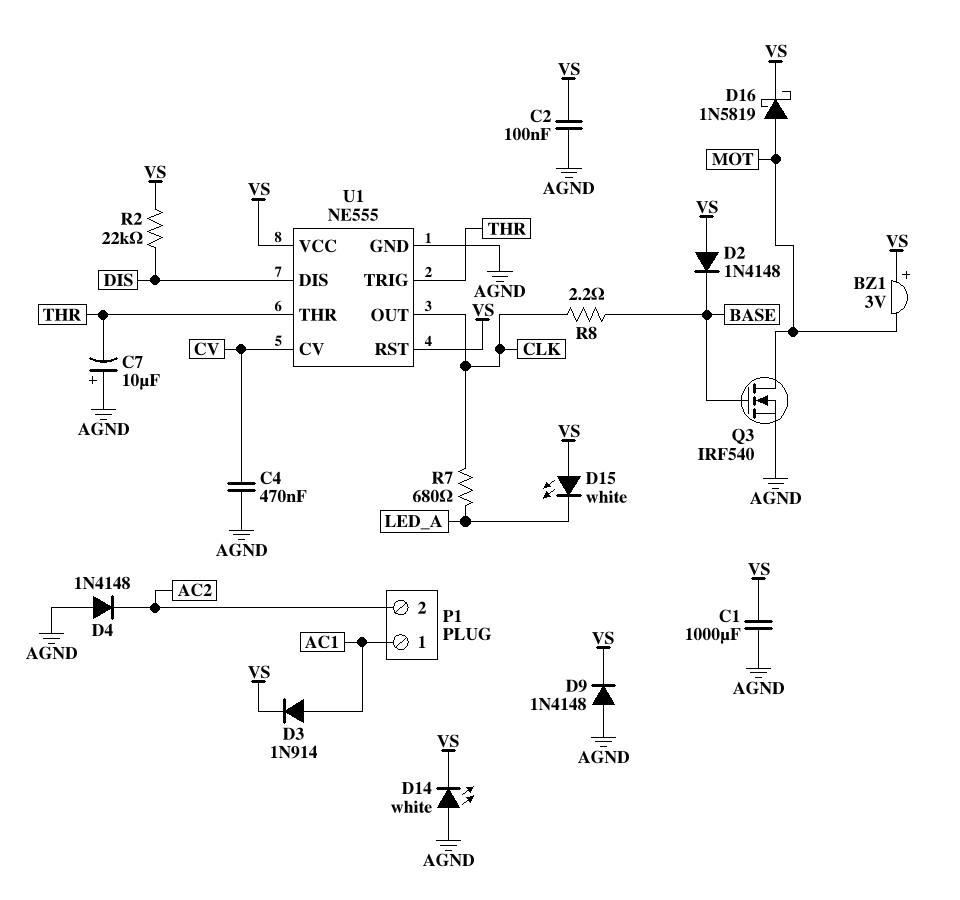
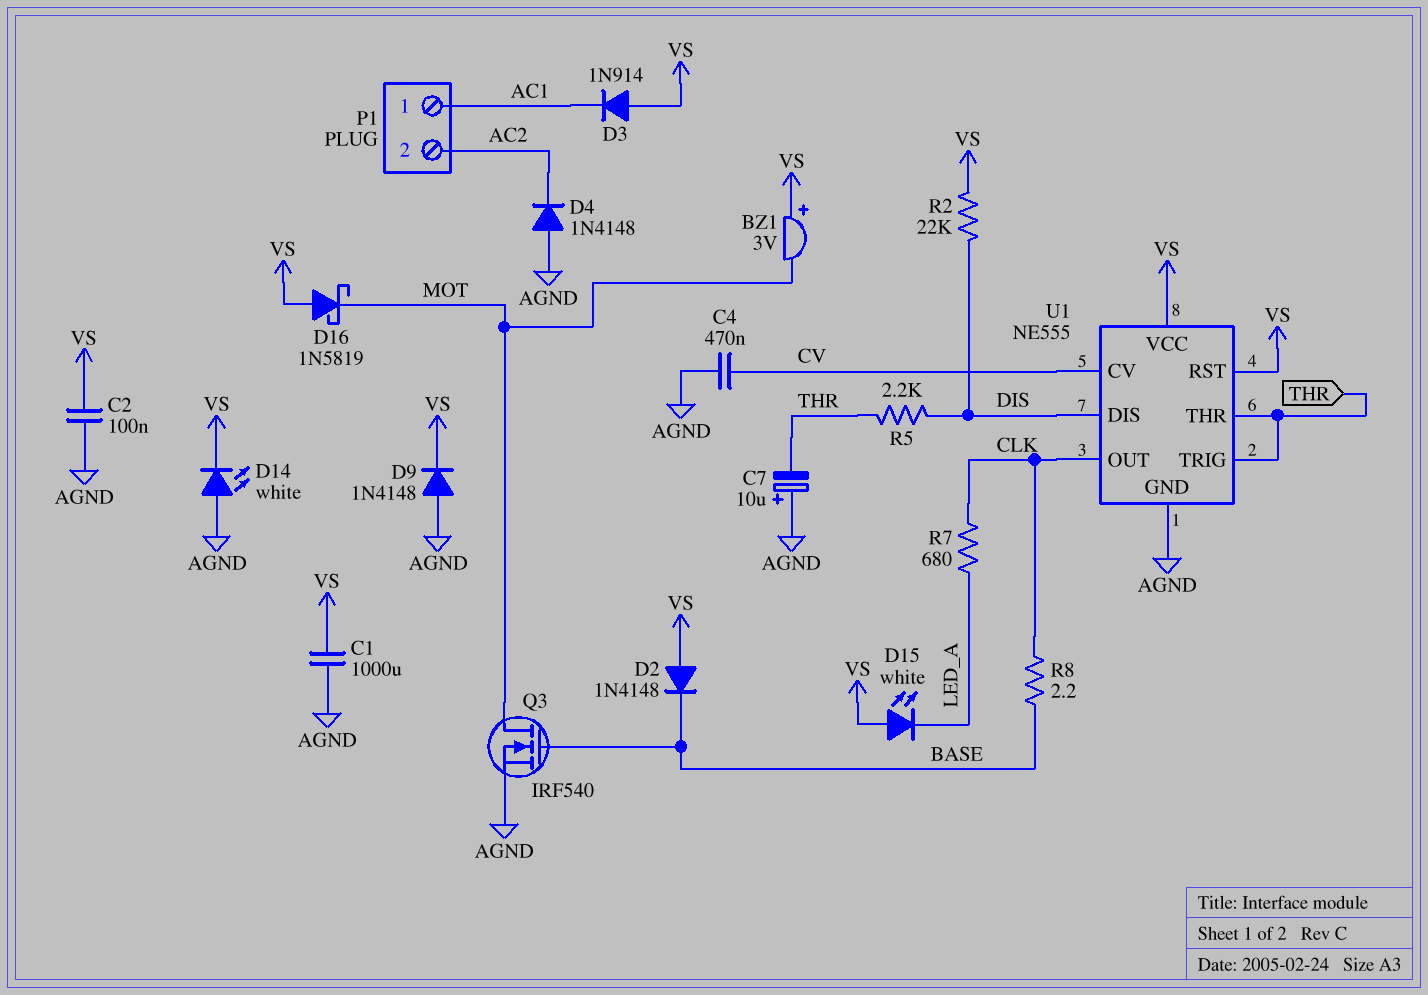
D3: diode 1N914 (A AC1, K VS) -> diode 1N914 (A VS, K AC1)
D16: schottky 1N5819 (A MOT, K VS) -> schottky 1N5819 (A VS, K MOT)
R5: none -> 2.2k (DIS, THR)

